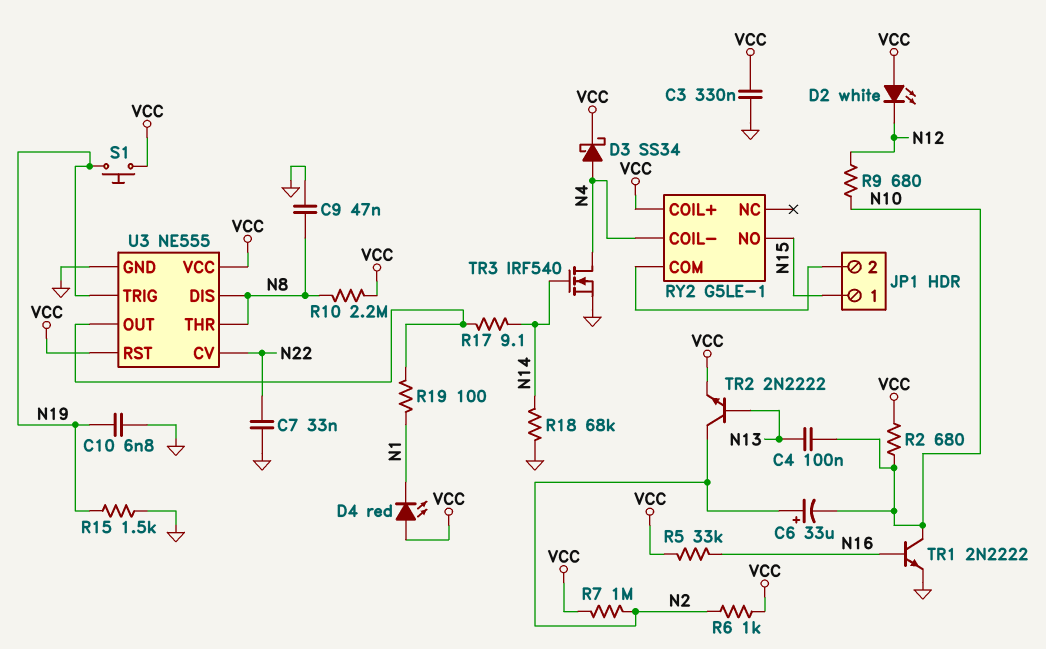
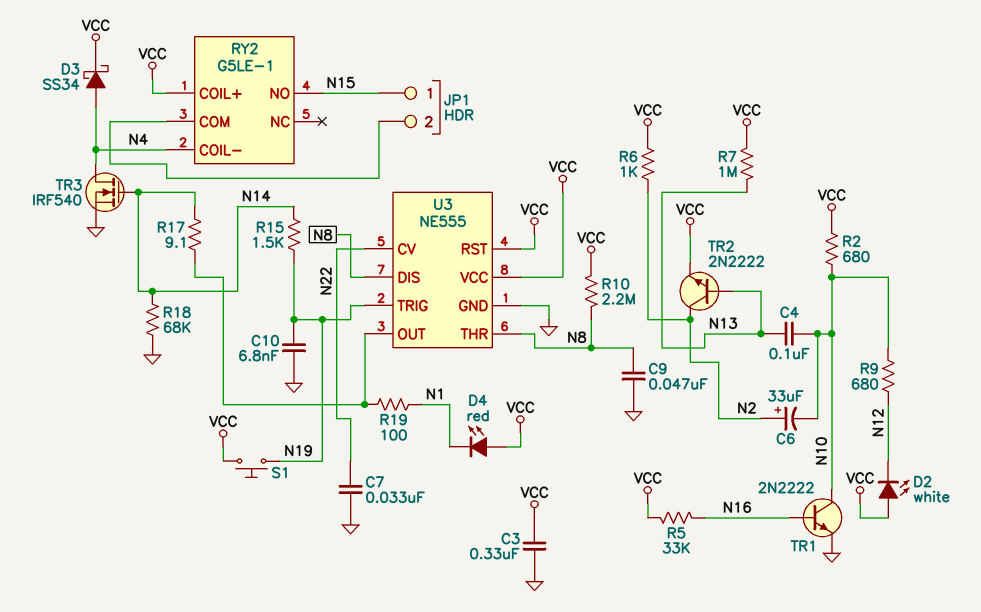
R7: 1M (N2, VCC) -> 1M (N13, VCC)
R15: 1.5k (GND, N19) -> 1.5k (N14, N19)

